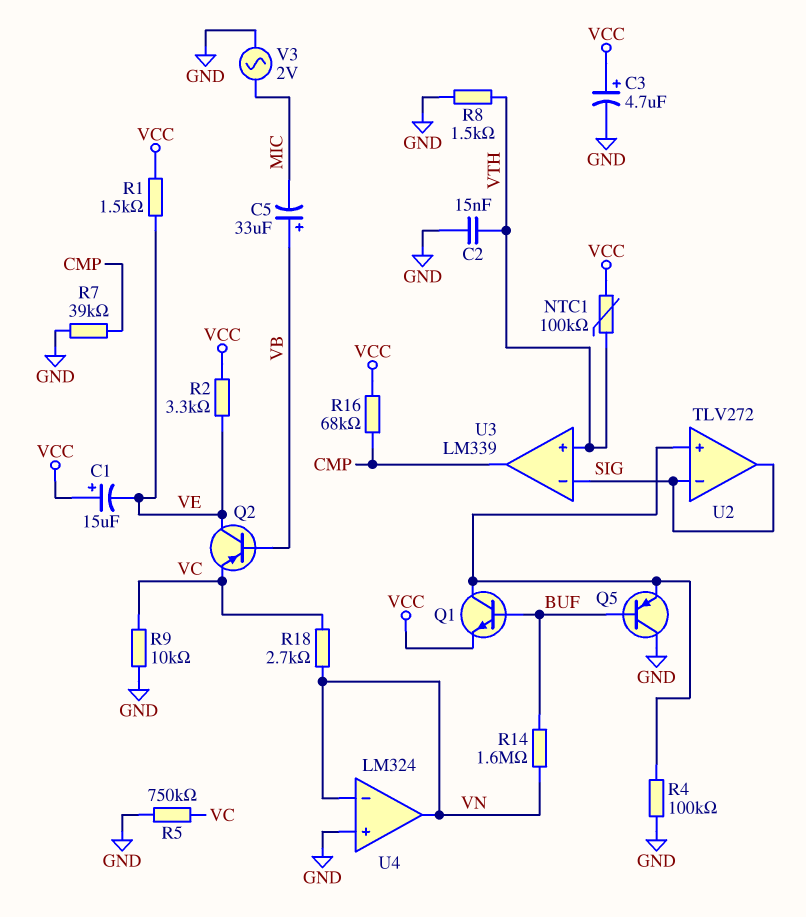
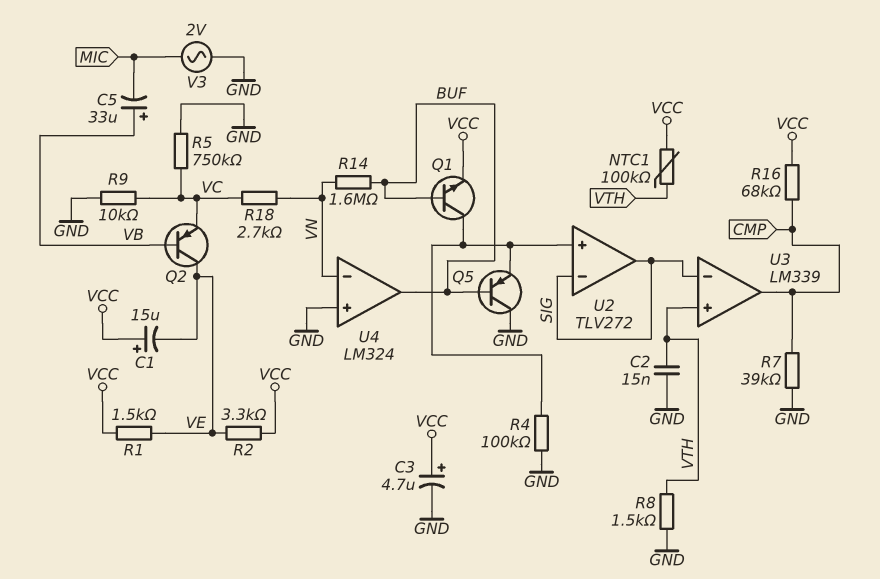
U4 pin out: VN -> BUF

